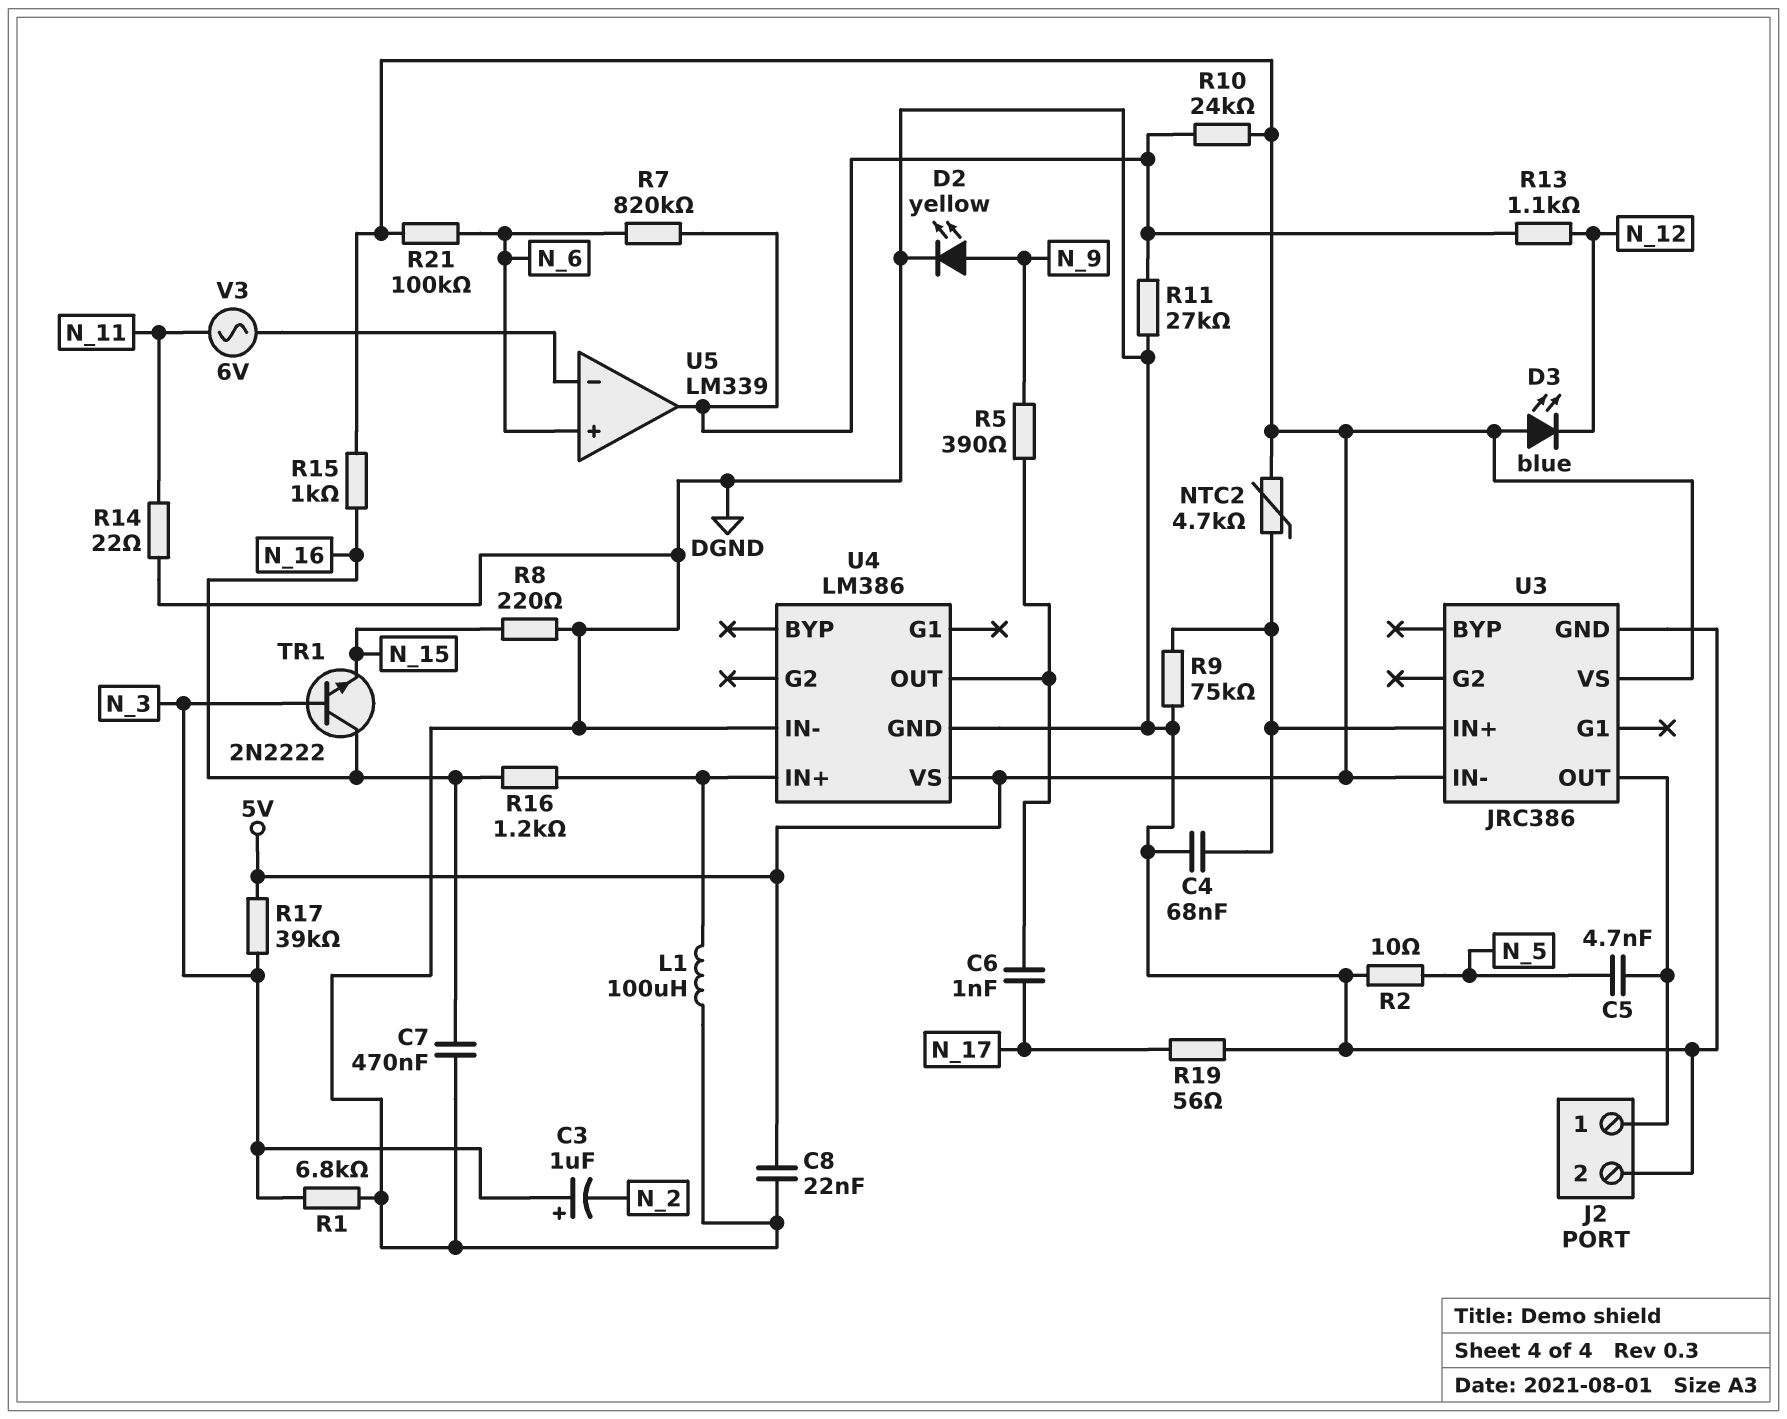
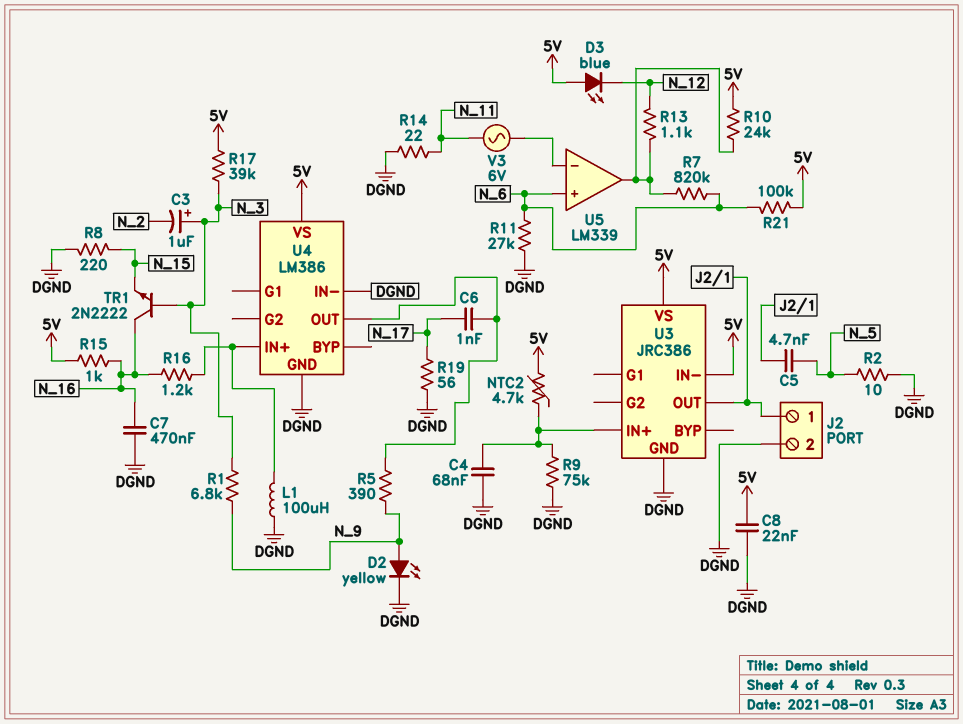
R1: 6.8k (DGND, N_3) -> 6.8k (N_3, N_9)
R11: 27k (DGND, U5/out) -> 27k (DGND, N_6)

